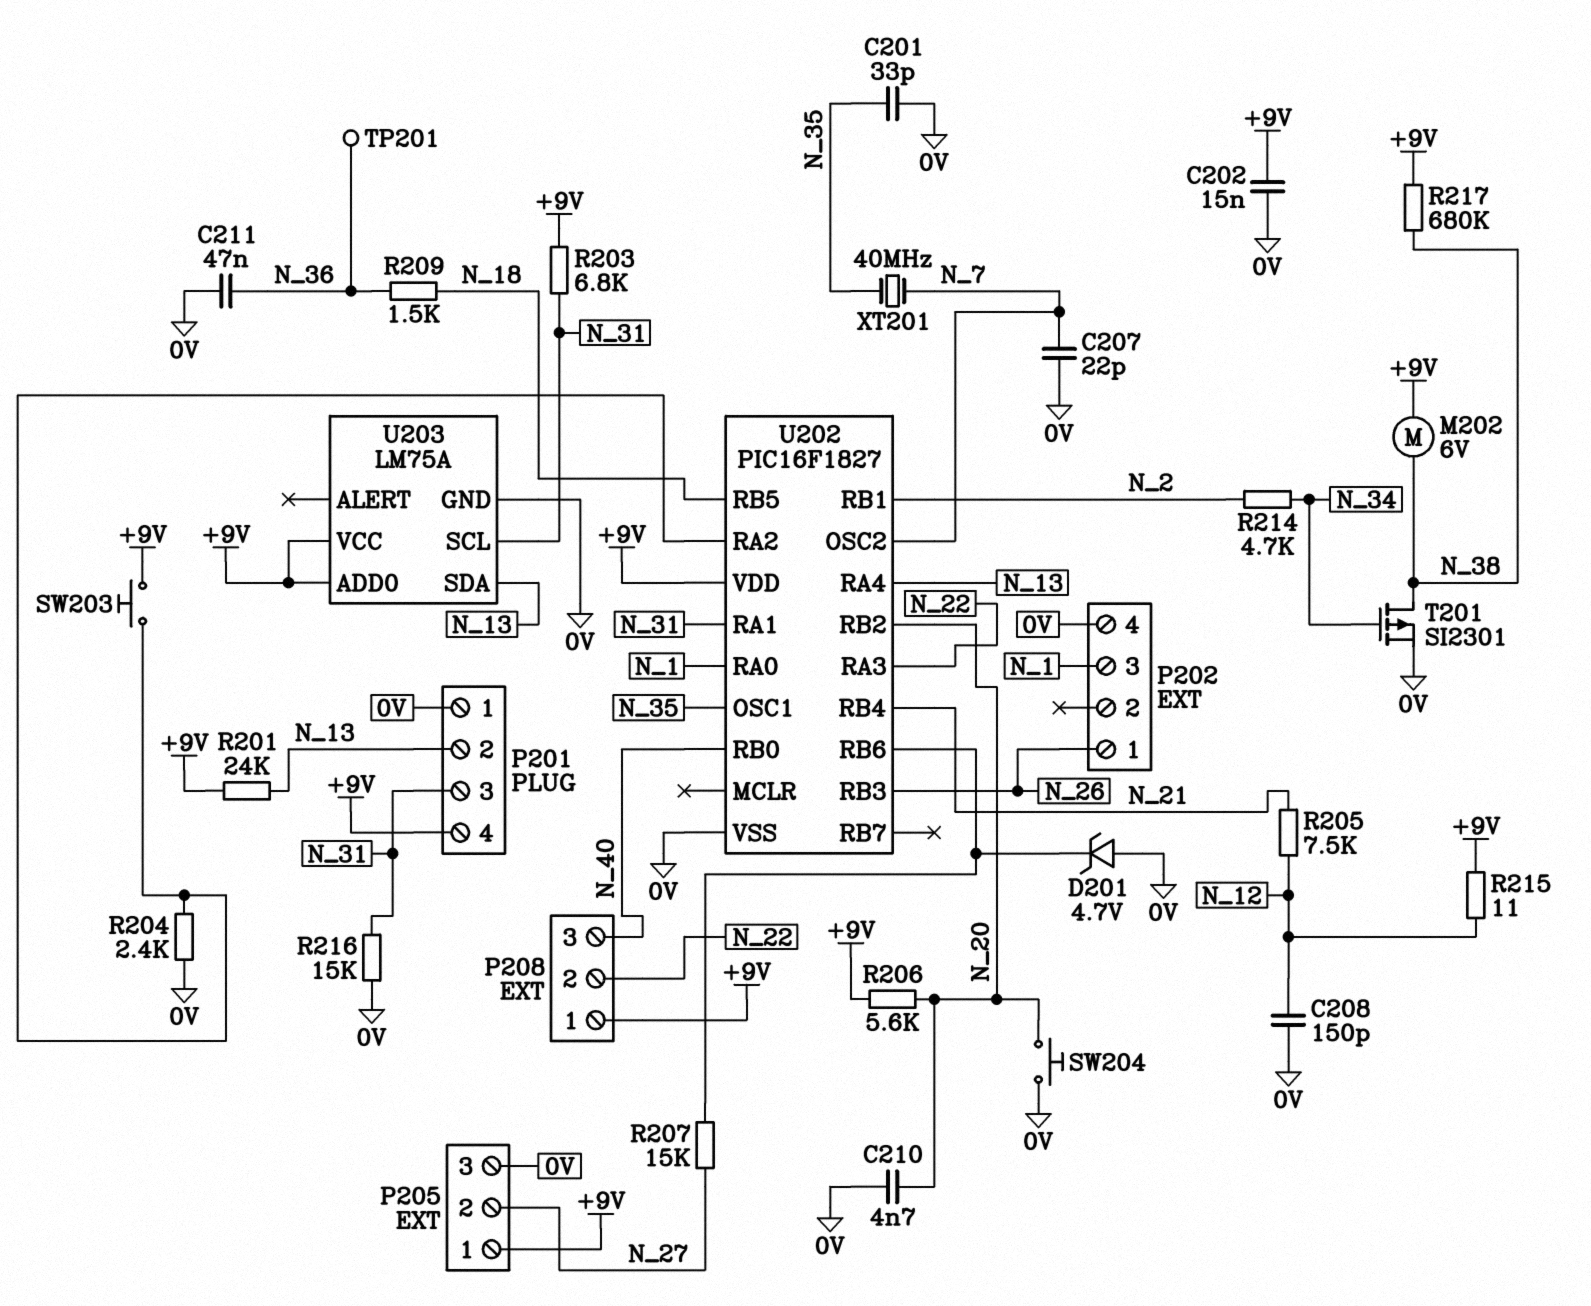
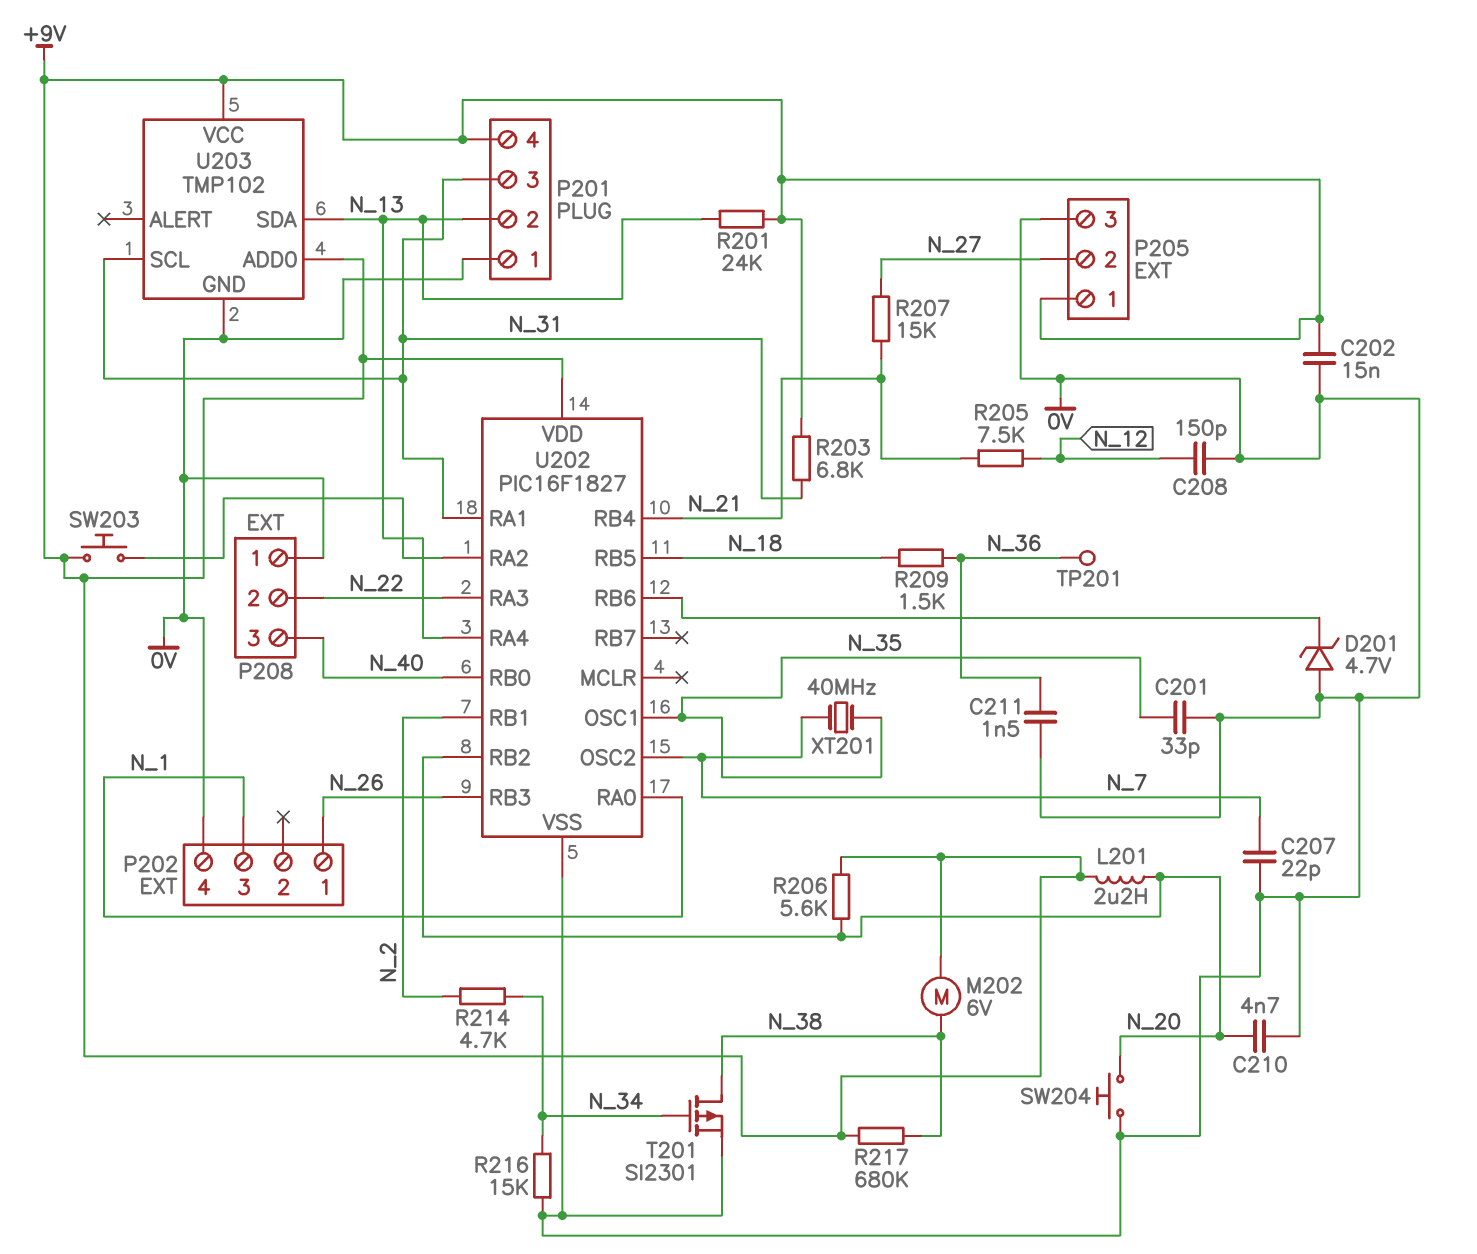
C211: 47nF (0V, N_36) -> 1.5nF (0V, N_36)
L201: none -> 2.2uH (+9V, N_20)
P208 pin 1: +9V -> 0V
R204: 2.4k (0V, U202/RA2) -> none
R207: 15k (N_27, U202/RB6) -> 15k (N_21, N_27)
R215: 11 (+9V, N_12) -> none
R216: 15k (0V, N_31) -> 15k (0V, N_34)
U203: LM75A -> TMP102

